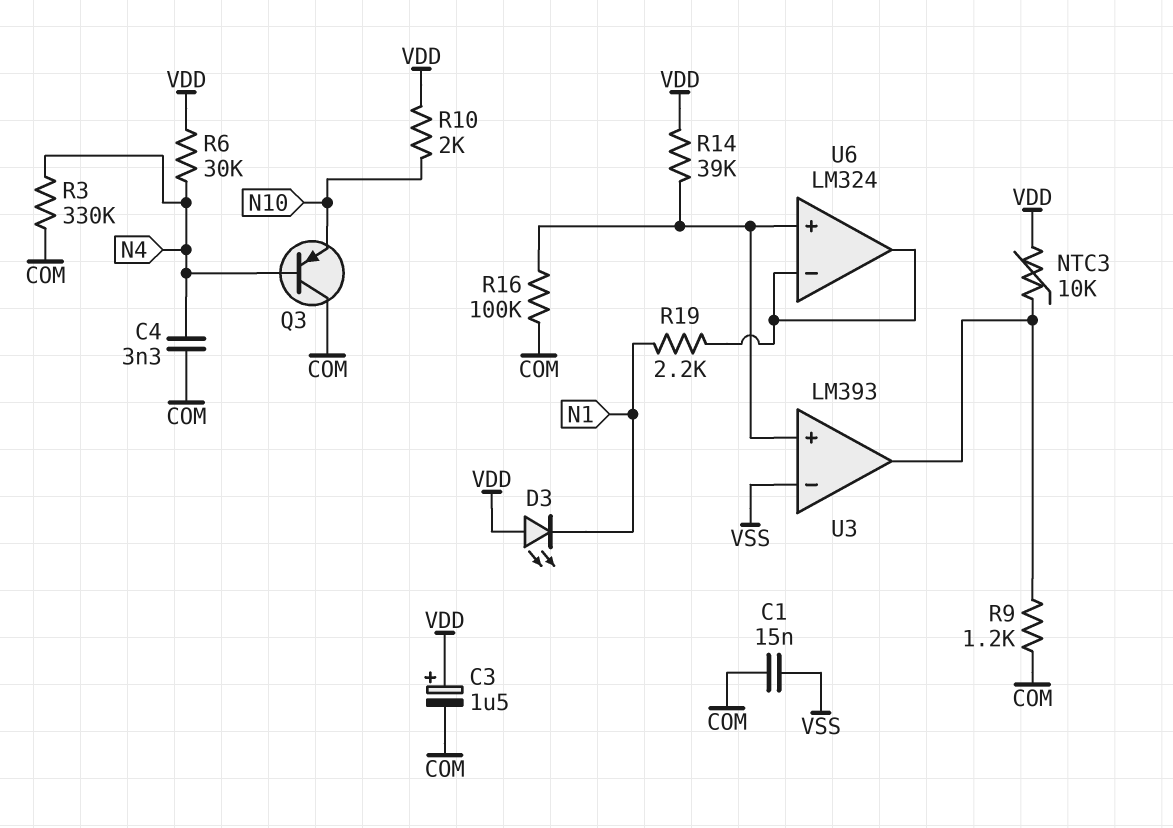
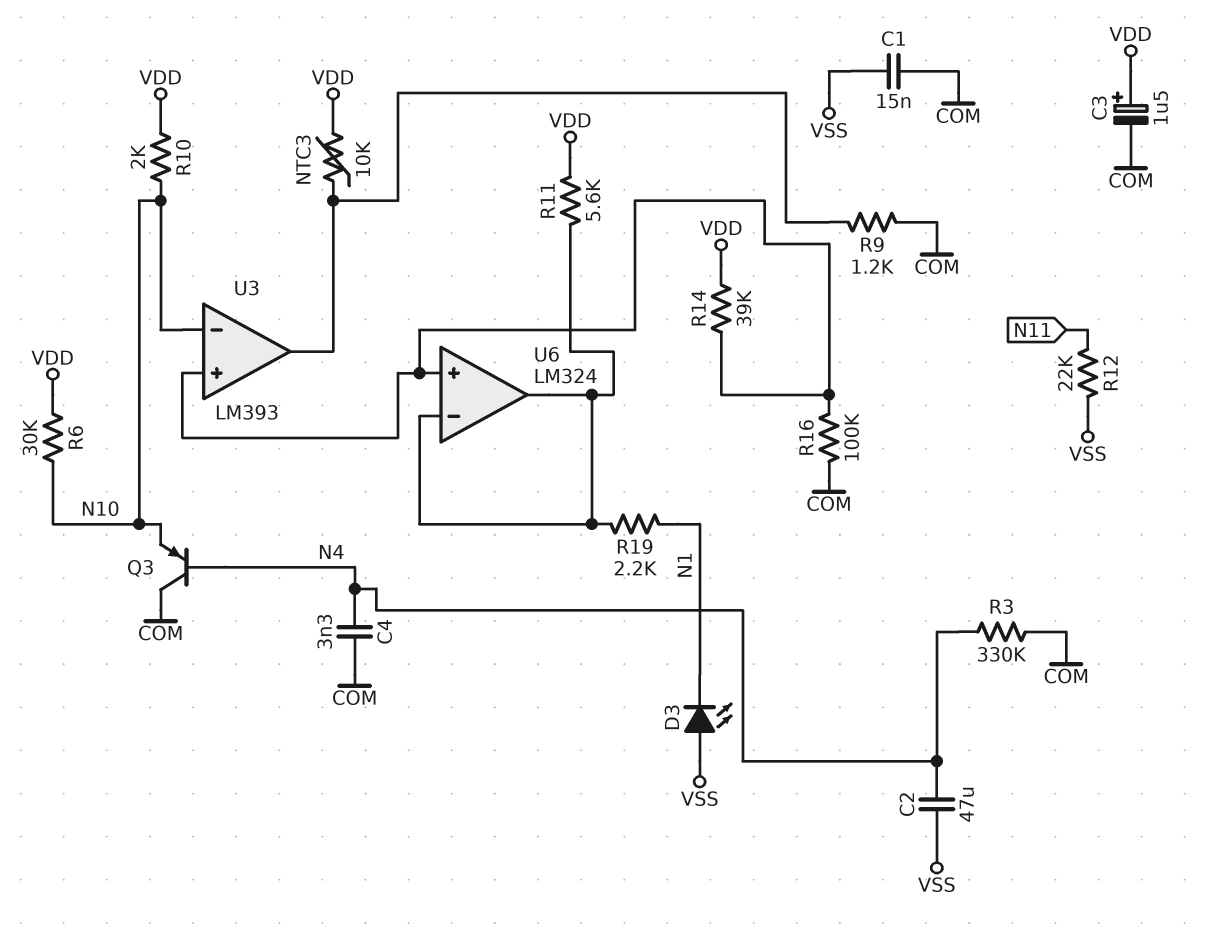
C2: none -> 47uF (N4, VSS)
D3: LED (A VDD, K N1) -> LED (A VSS, K N1)
R6: 30k (N4, VDD) -> 30k (N10, VDD)
R11: none -> 5.6k (U6/in-, VDD)
R12: none -> 22k (N11, VSS)
U3 pin in-: VSS -> N10

